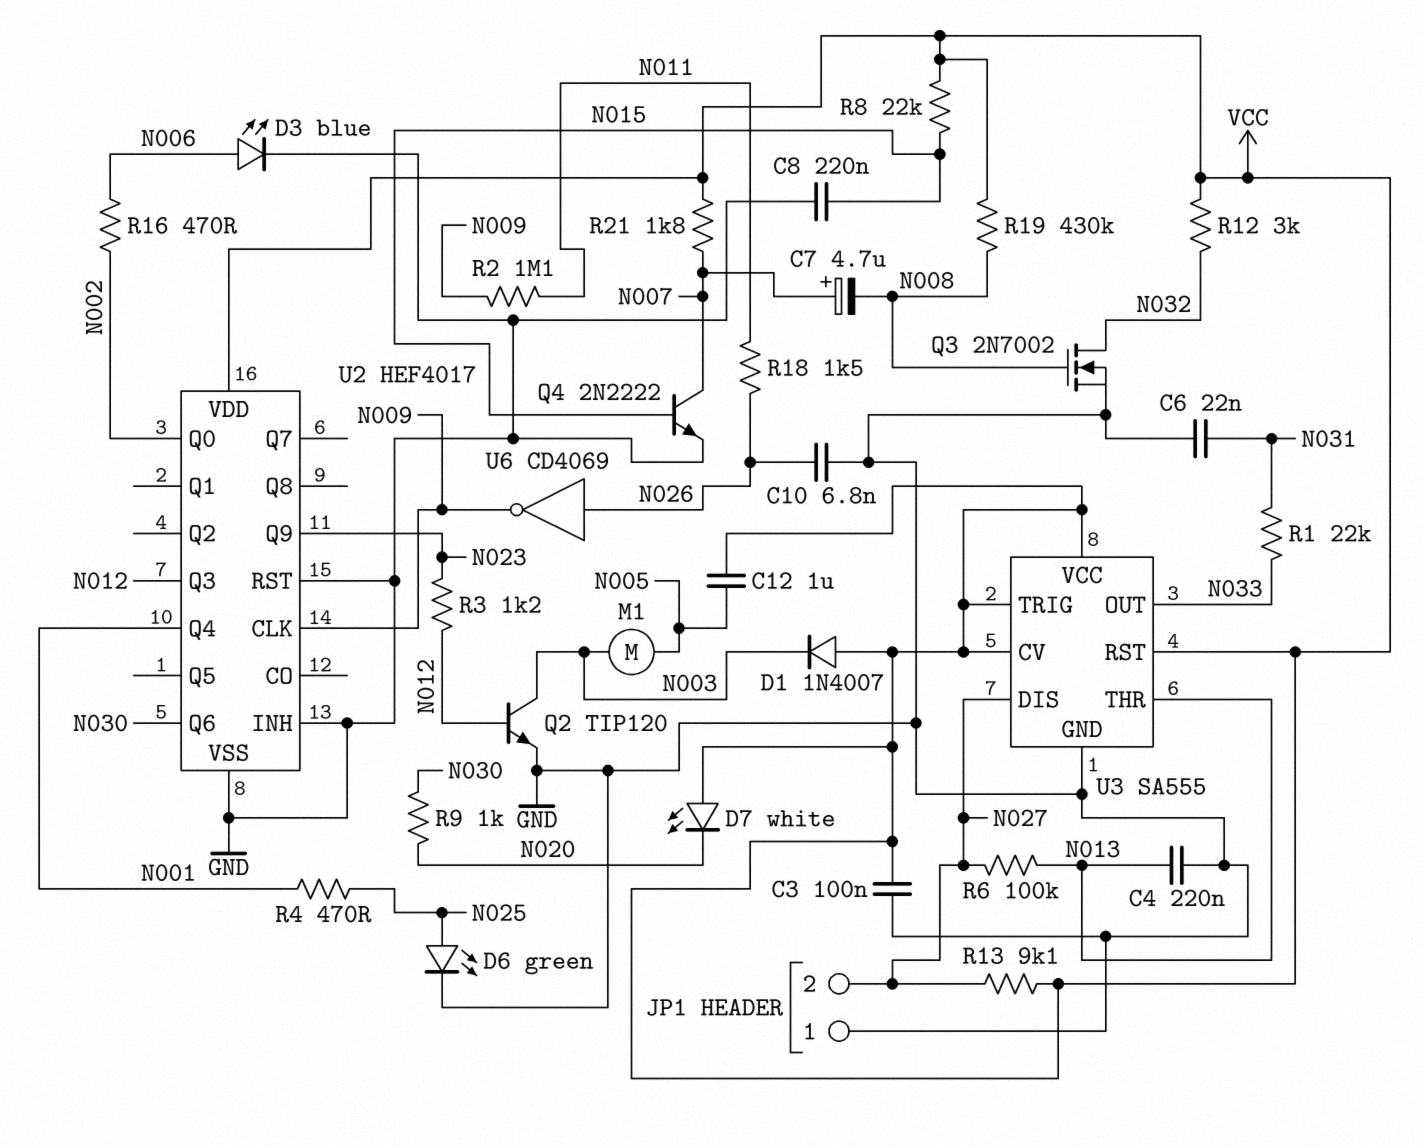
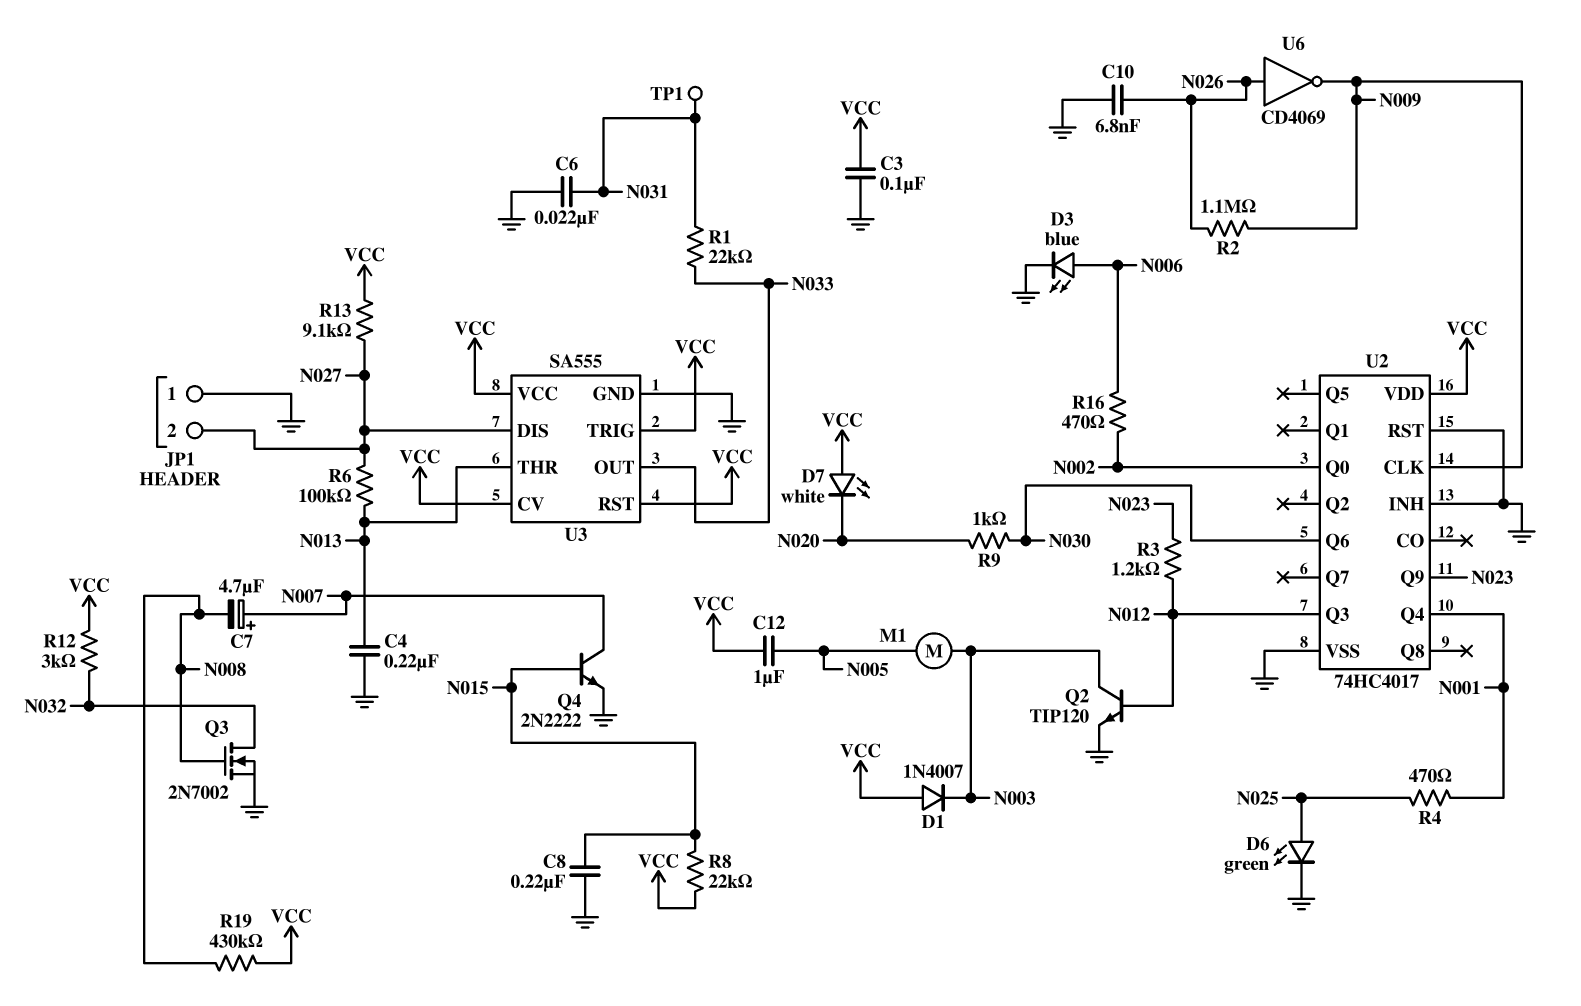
R2: 1.1M (N009, N011) -> 1.1M (N009, N026)
R18: 1.5k (N011, N026) -> none
R21: 1.8k (N007, VCC) -> none
TP1: none -> test point (N031)
U2: HEF4017 -> 74HC4017

